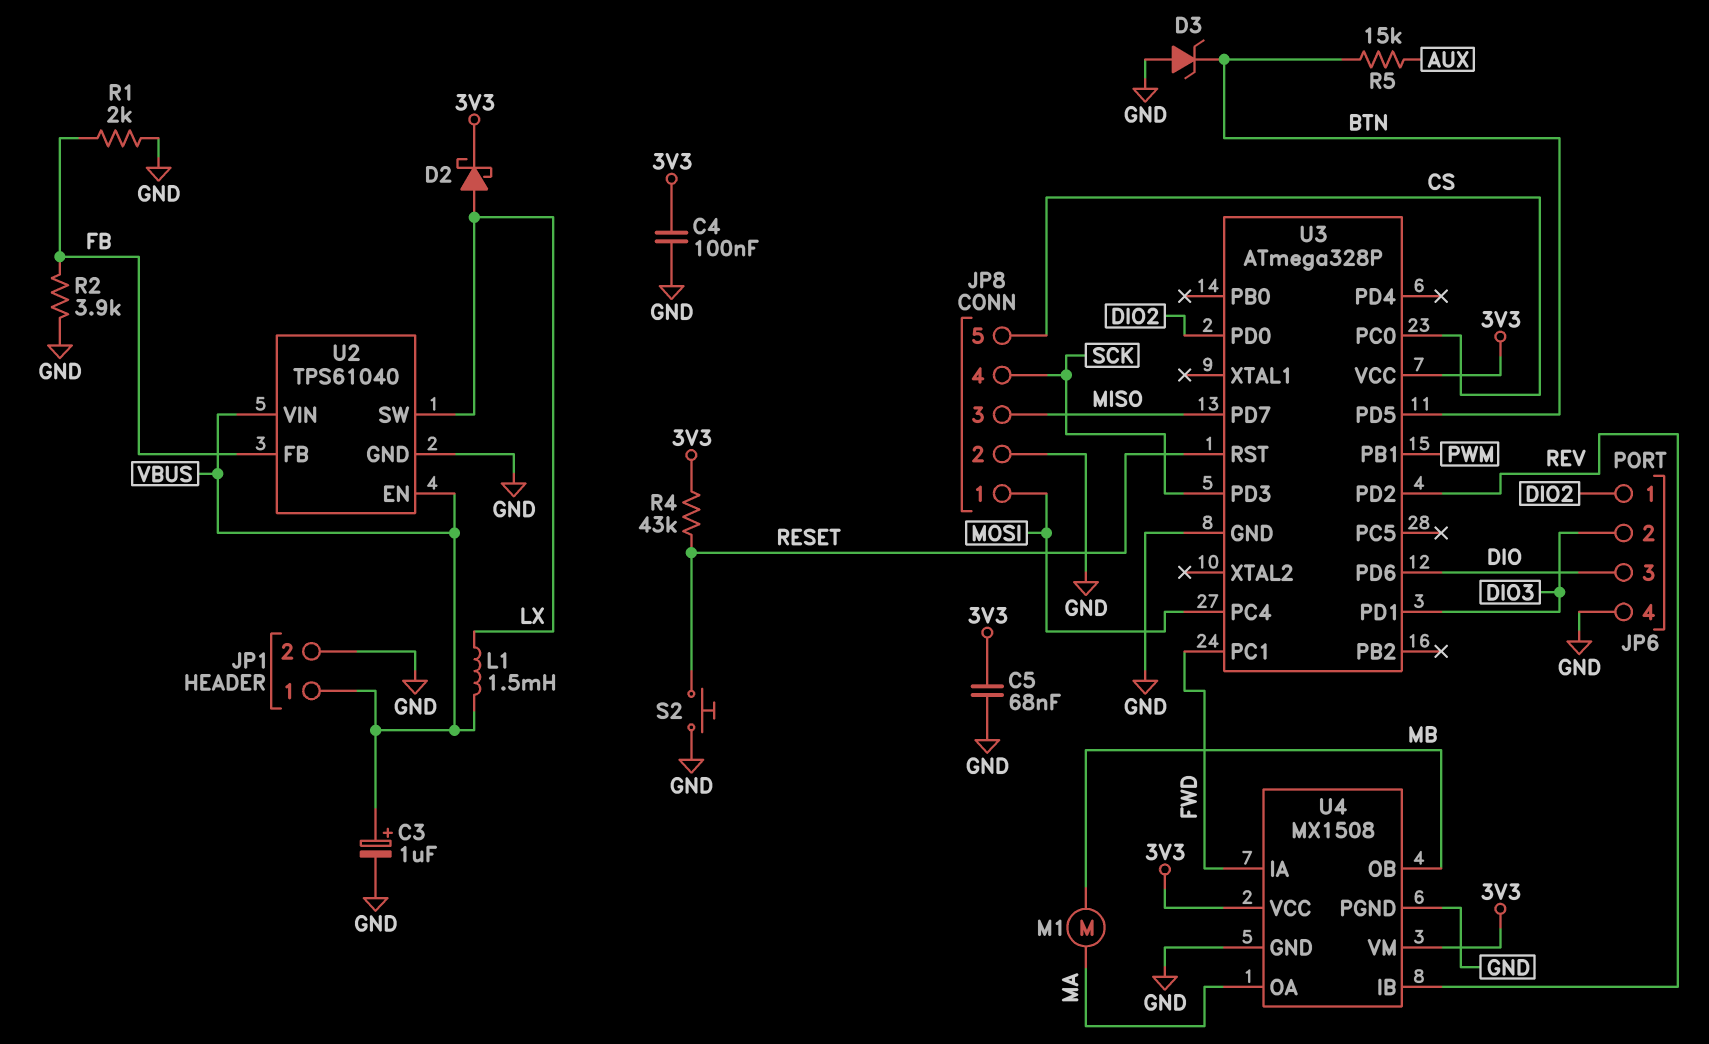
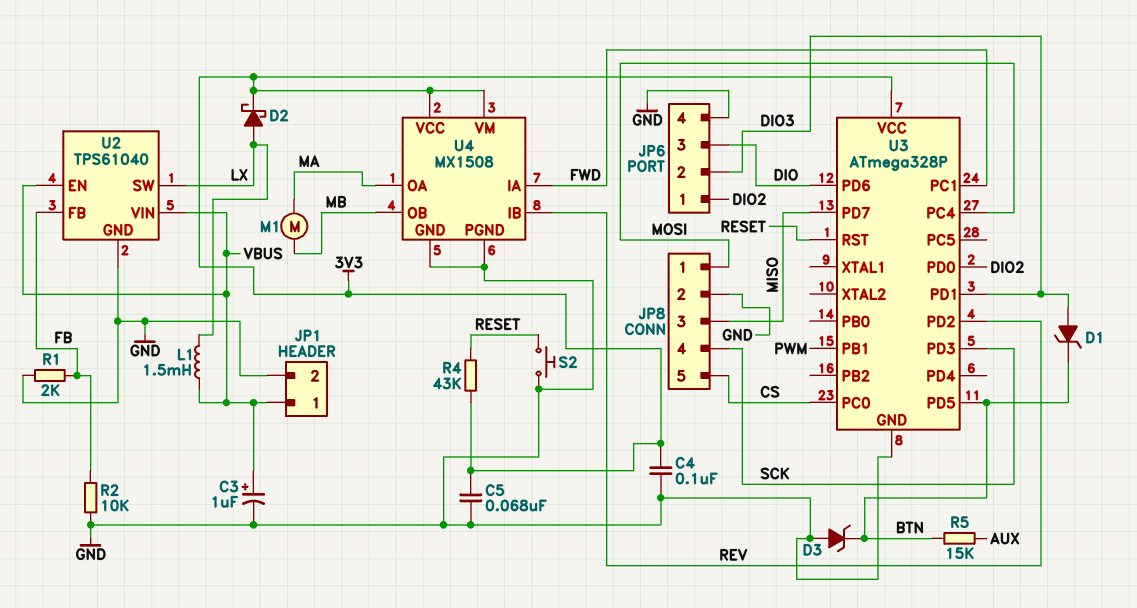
D1: none -> zener (A DIO3, K BTN)
R2: 3.9k (FB, GND) -> 10k (FB, GND)

